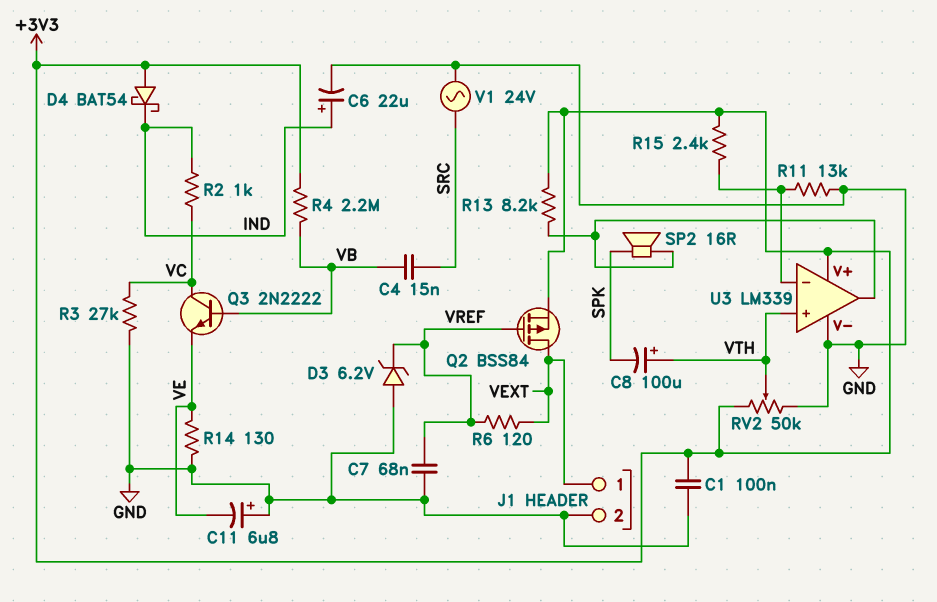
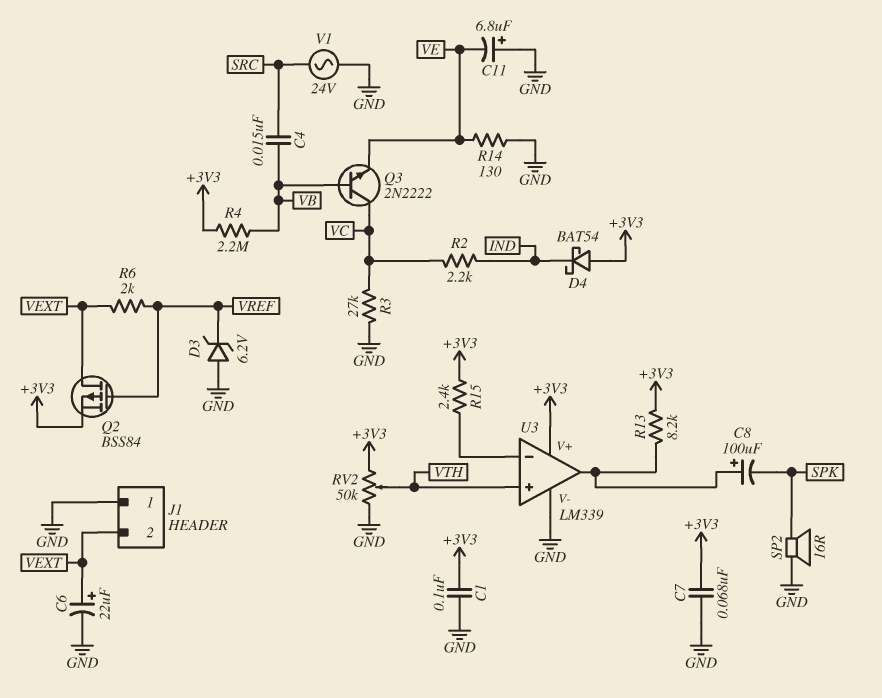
C6: 22uF (plus IND, minus GND) -> 22uF (plus VEXT, minus GND)
C7: 68nF (GND, VREF) -> 68nF (+3V3, GND)
C8: 100uF (plus VTH, minus SPK) -> 100uF (plus U3/out, minus SPK)
J1 pin 1: VEXT -> GND
J1 pin 2: GND -> VEXT
R2: 1k (IND, VC) -> 2.2k (IND, VC)
R6: 120 (VEXT, VREF) -> 2k (VEXT, VREF)
R11: 13k (GND, U3/in-) -> none
SP2: speaker 16R (SPK, U3/out) -> speaker 16R (GND, SPK)

